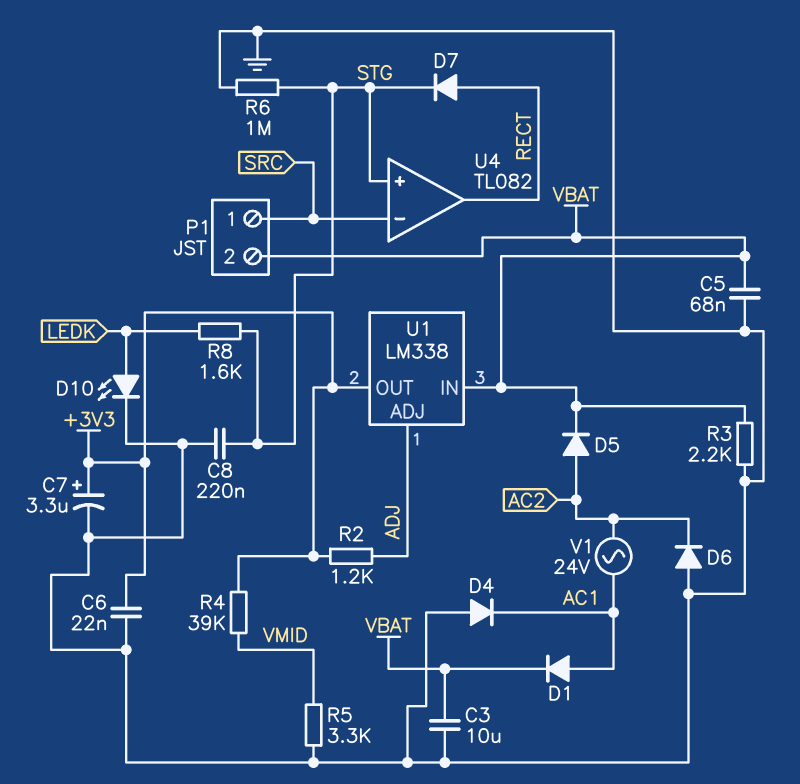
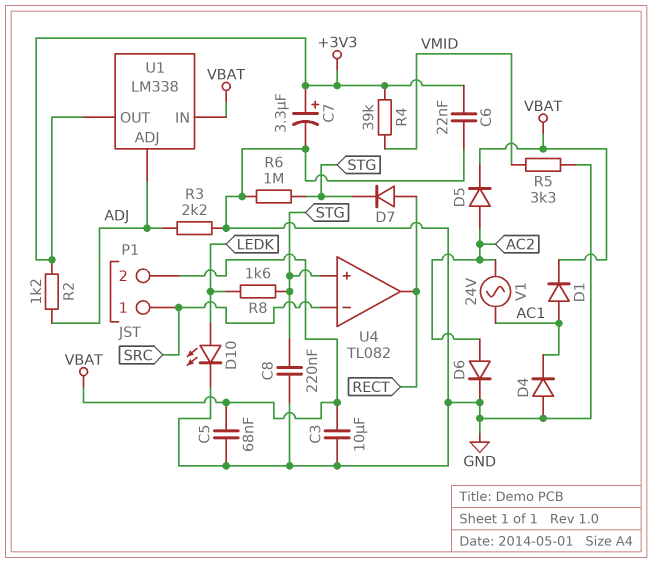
D6: diode (A GND, K AC2) -> diode (A AC2, K GND)
R3: 2.2k (GND, VBAT) -> 2.2k (ADJ, GND)

